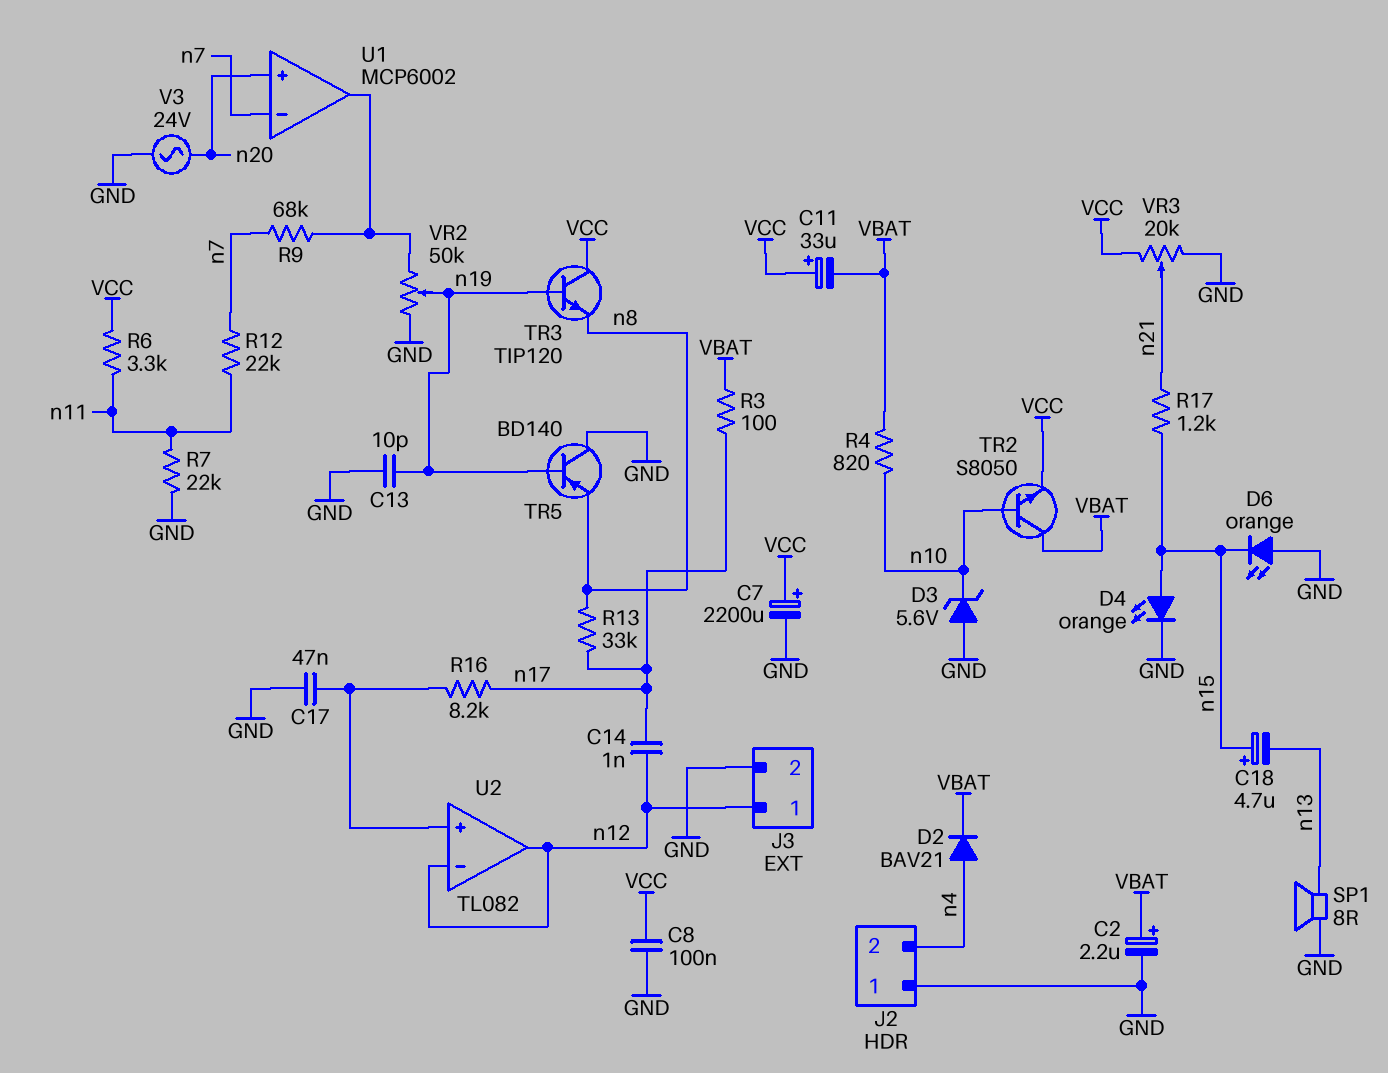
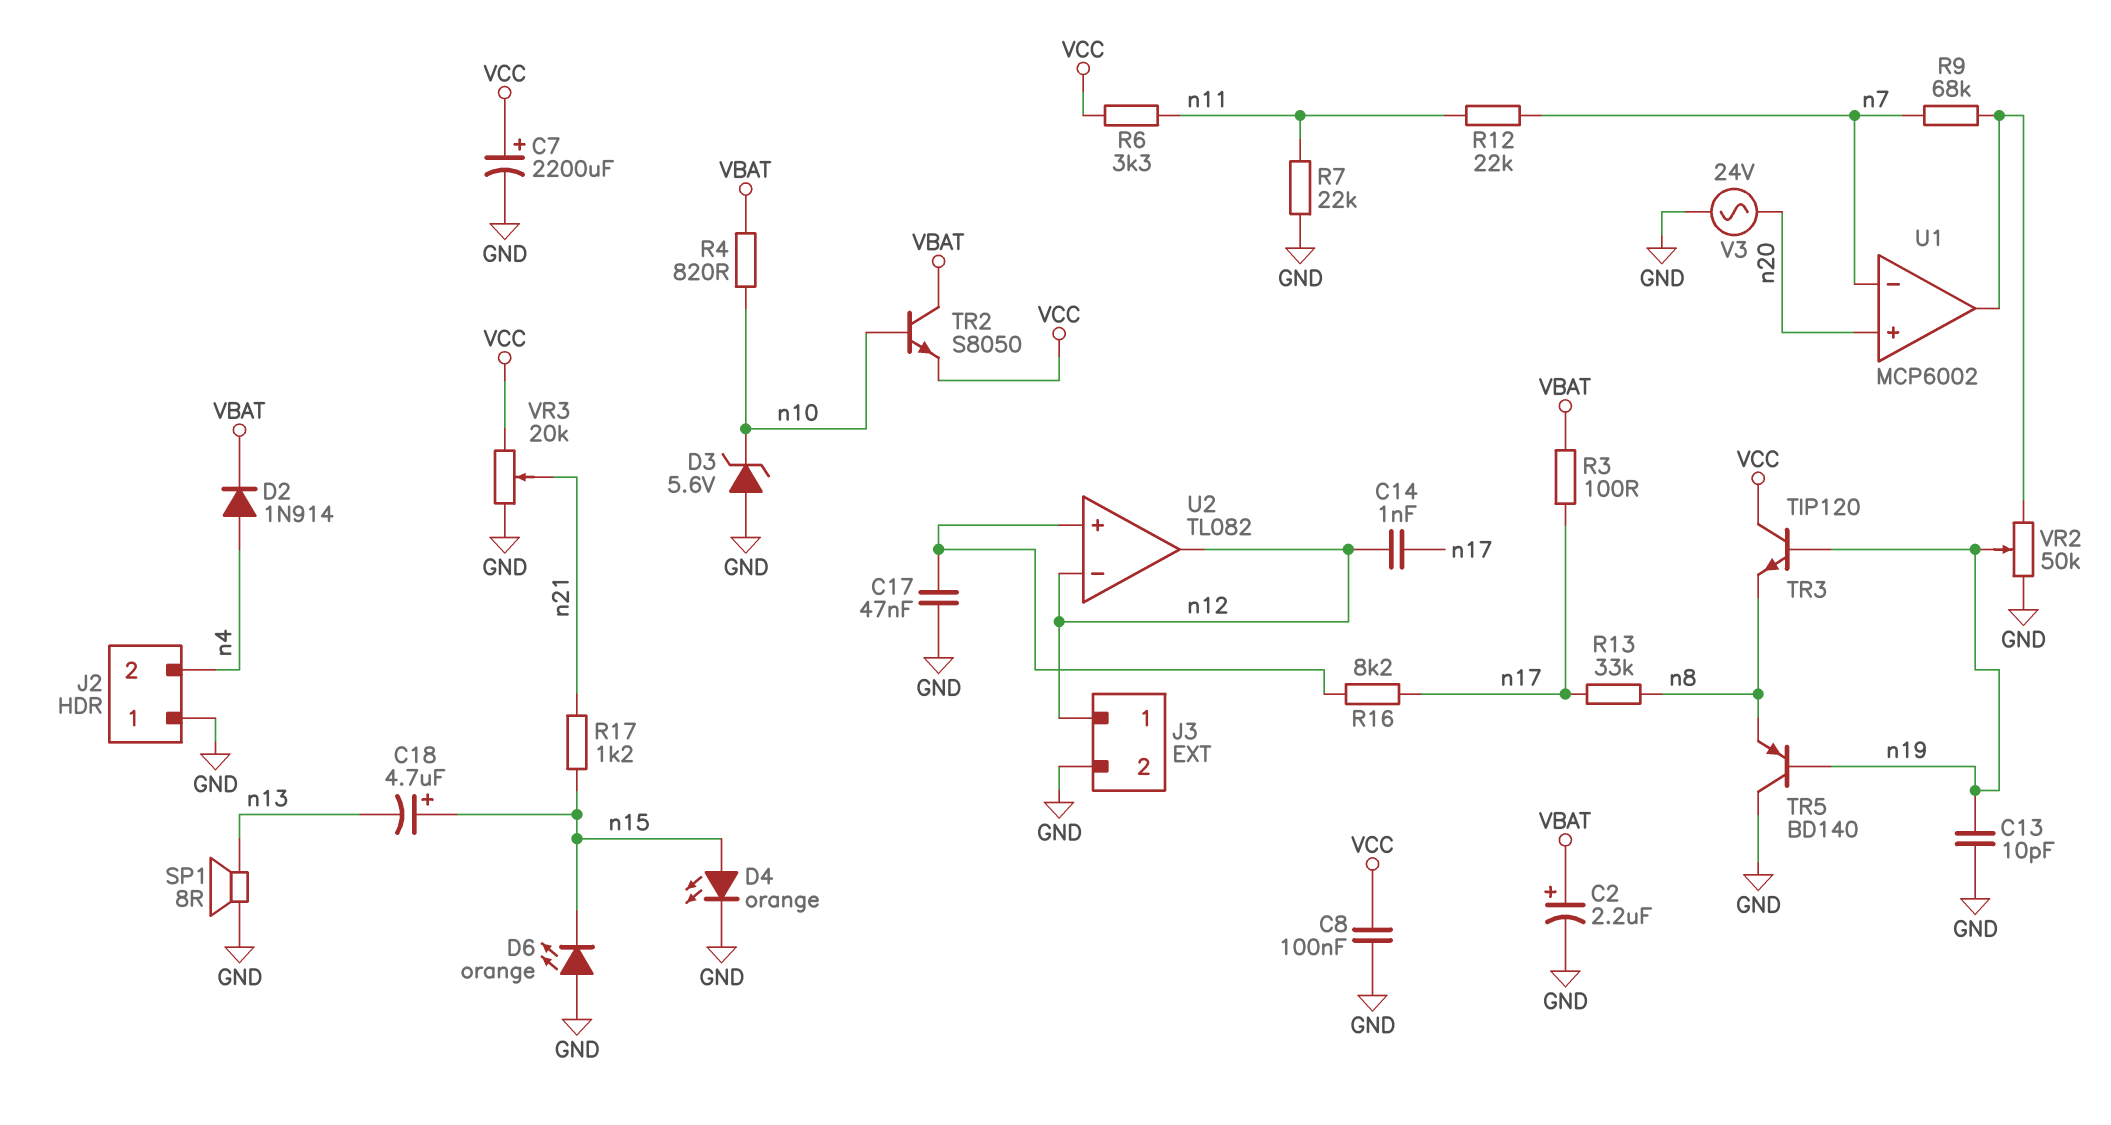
C11: 33uF (plus VCC, minus VBAT) -> none
D2: diode BAV21 (A n4, K VBAT) -> diode 1N914 (A n4, K VBAT)

